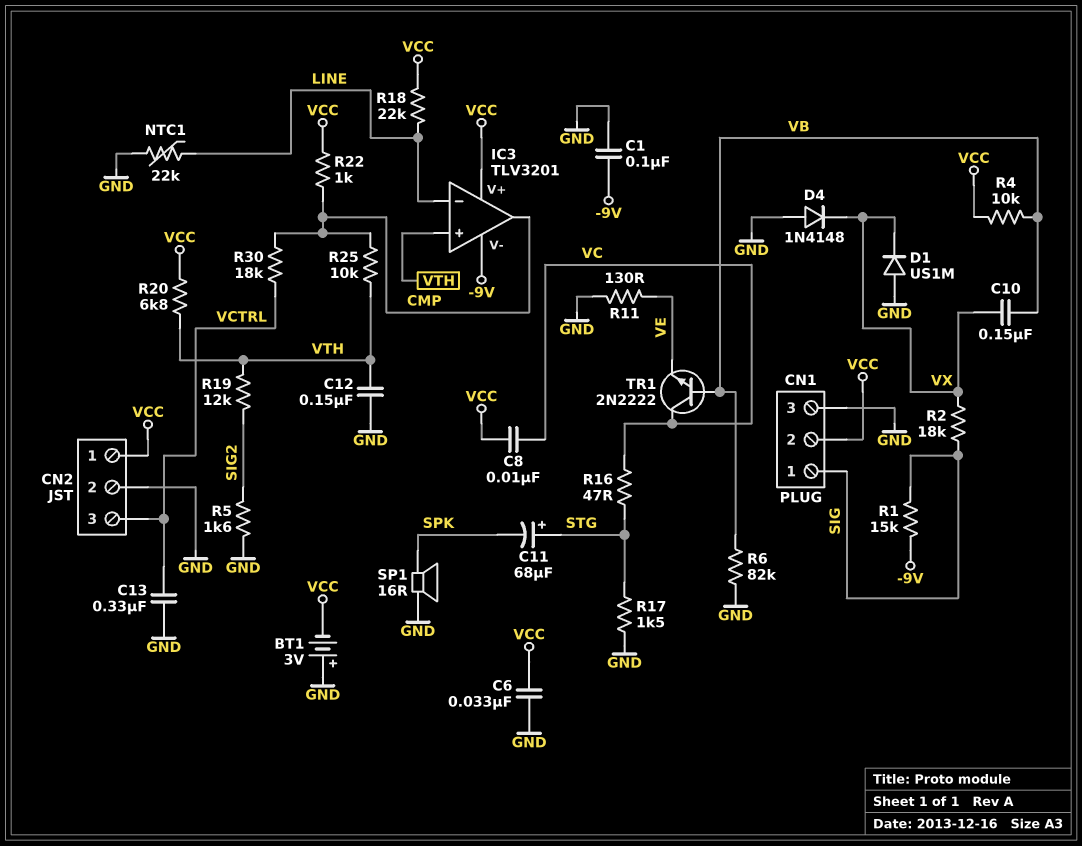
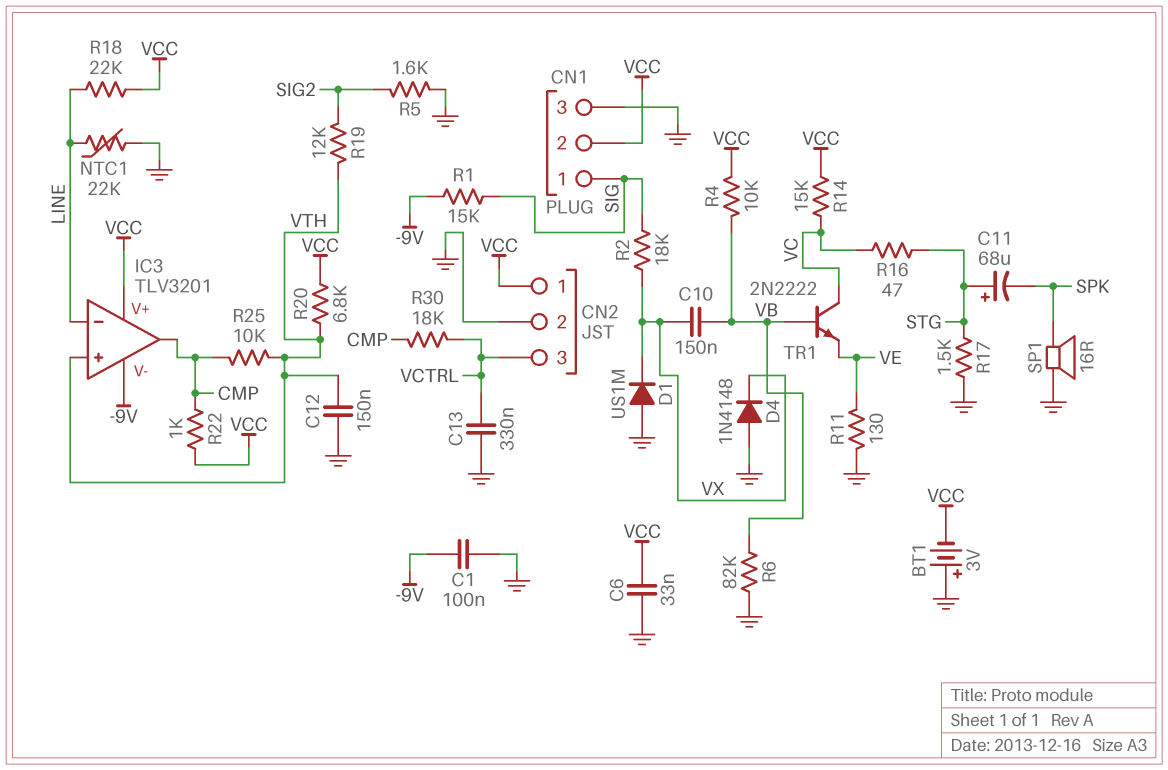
C8: 10nF (VC, VCC) -> none
R14: none -> 15k (VC, VCC)

